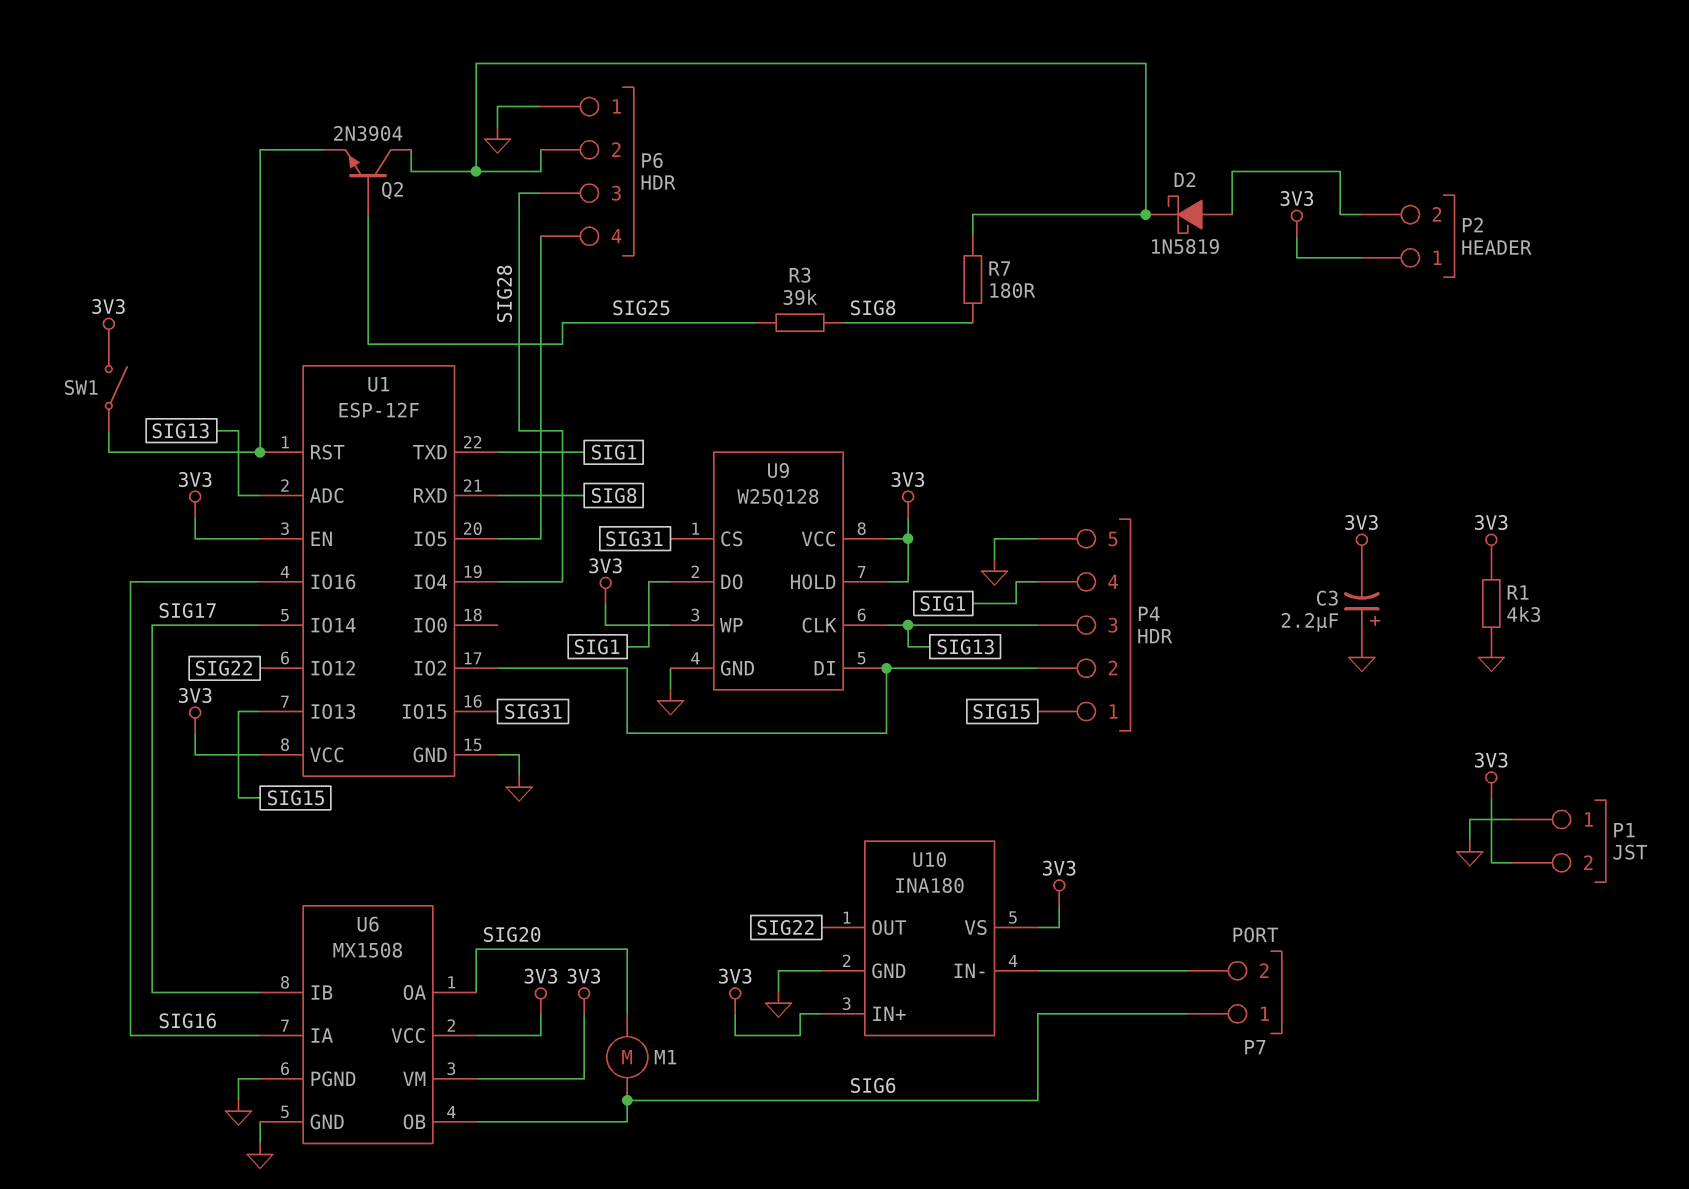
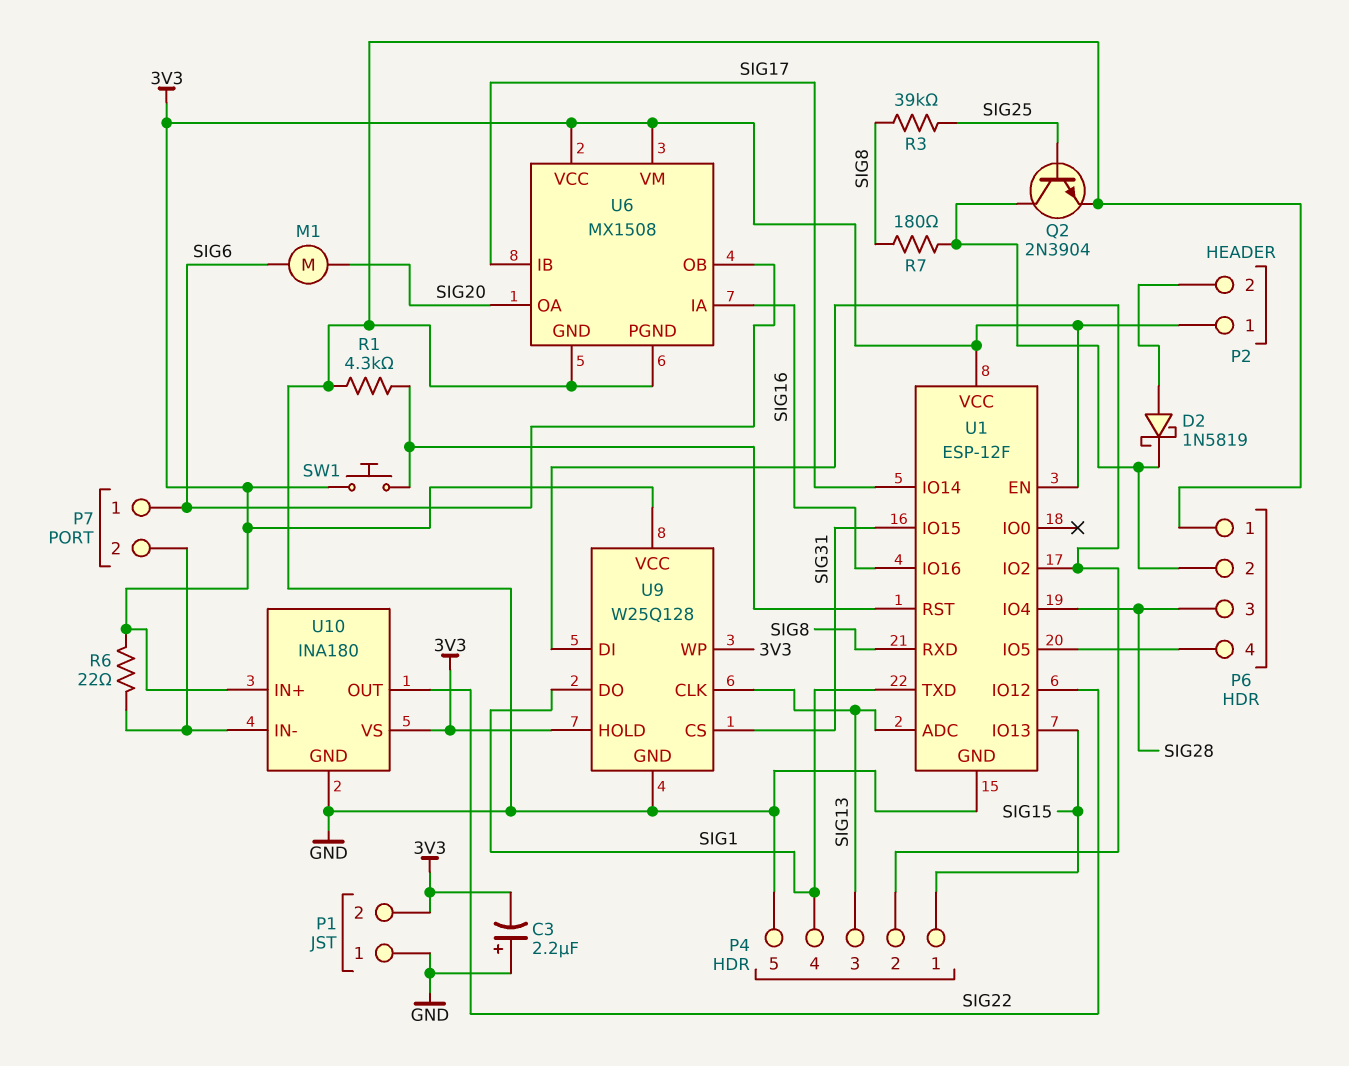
Q2: NPN 2N3904 (B SIG25, C P6/2, E U1/RST) -> NPN 2N3904 (B SIG25, C P6/2, E GND)
R1: 4.3k (3V3, GND) -> 4.3k (GND, U1/RST)
R6: none -> 22 (3V3, P7/2)
SW1: switch (3V3, U1/RST) -> button (3V3, U1/RST)

